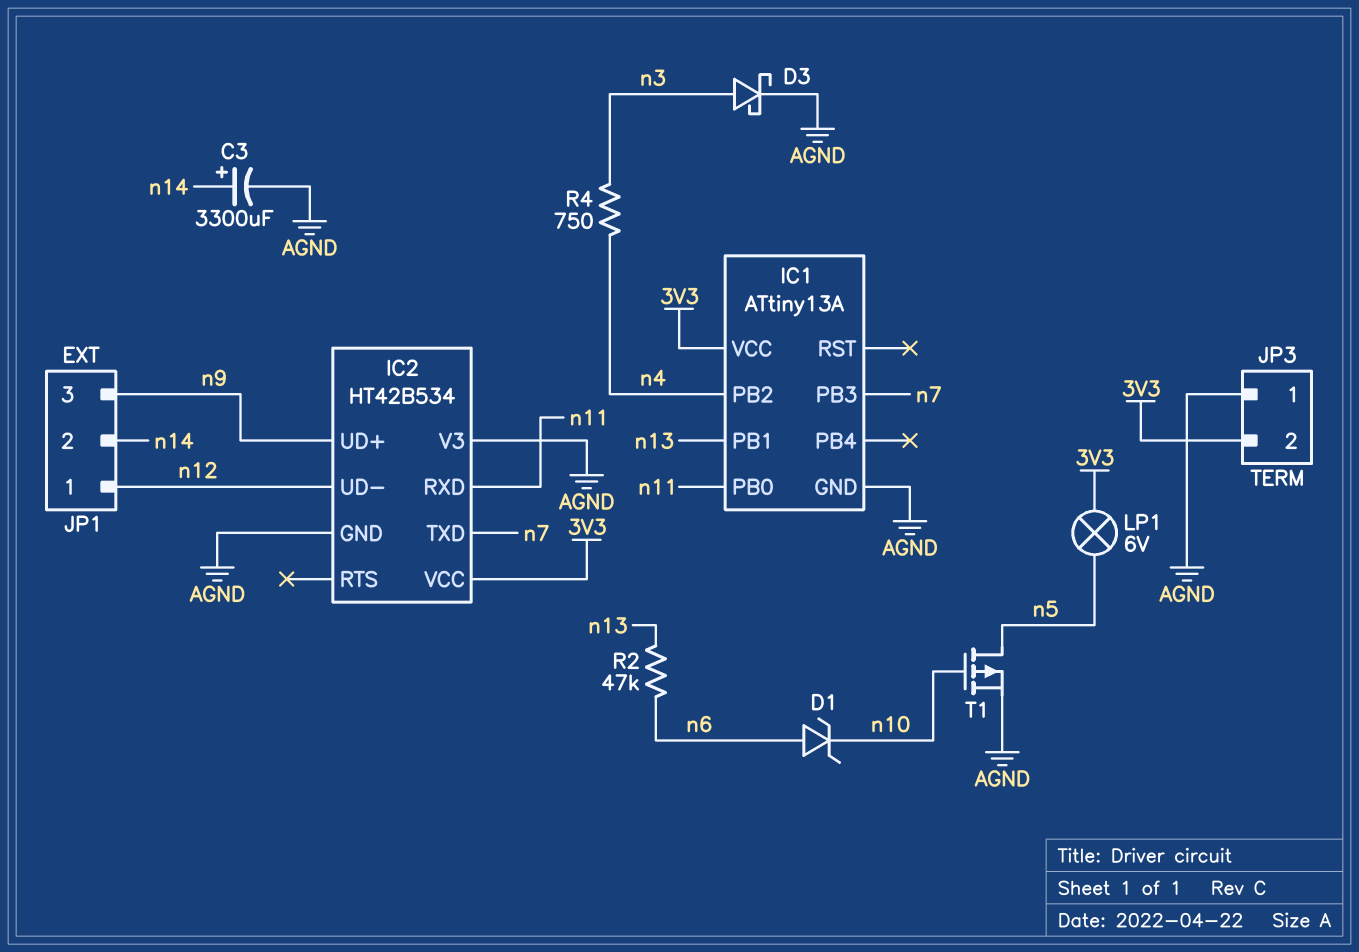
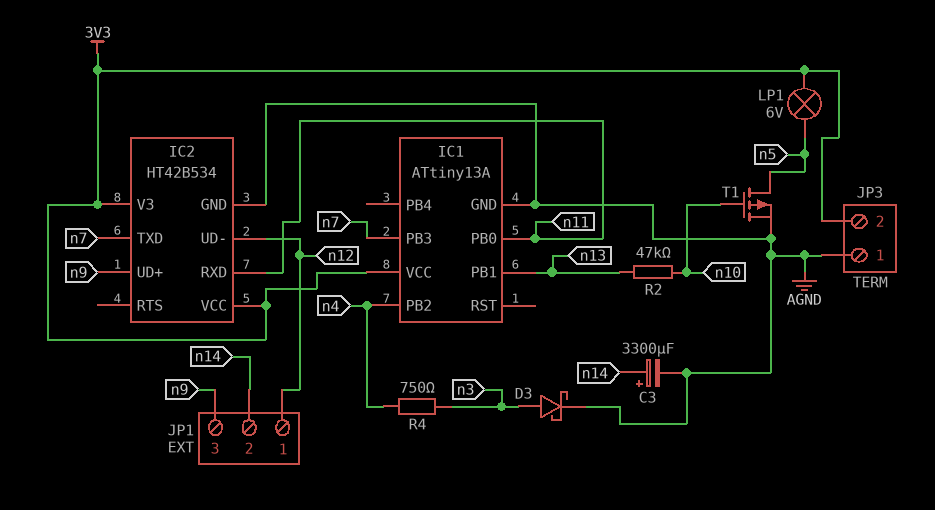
D1: zener (A n6, K n10) -> none
IC2 pin V3: AGND -> 3V3
R2: 47k (n6, n13) -> 47k (n10, n13)

